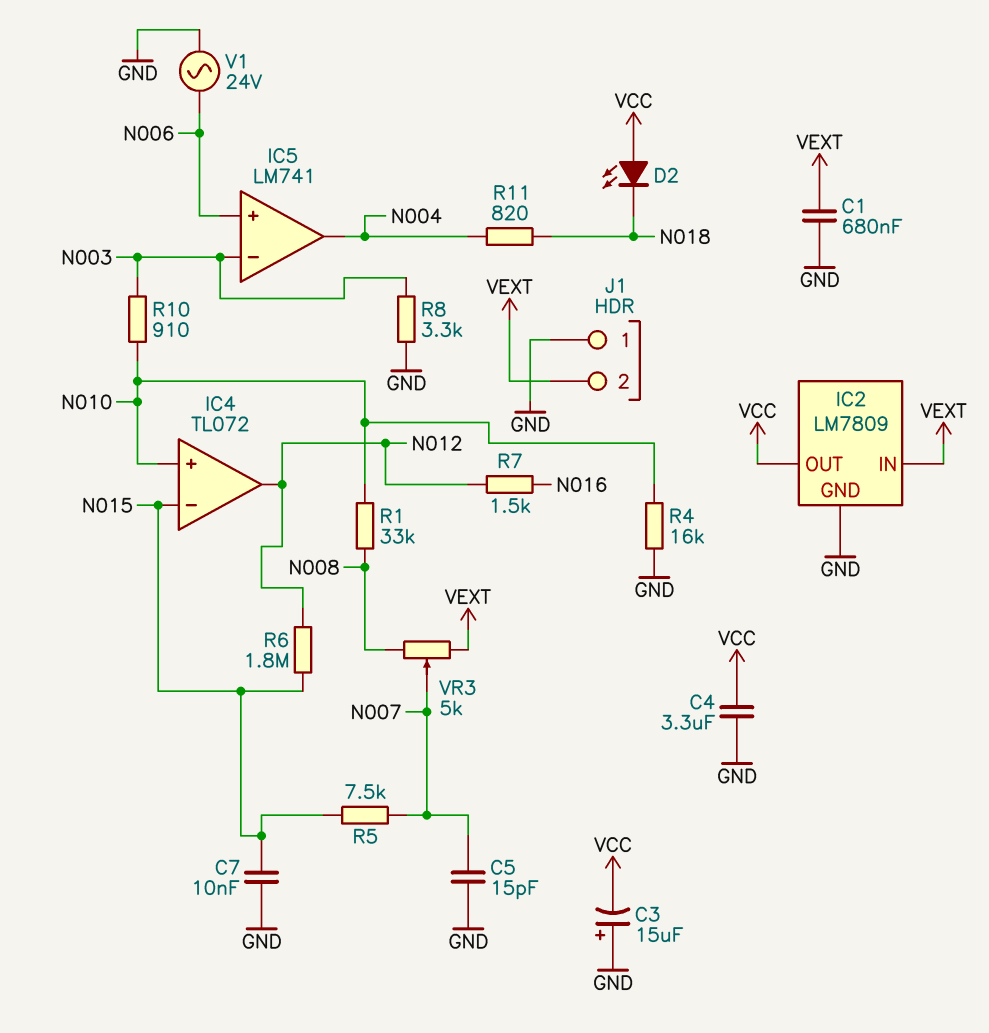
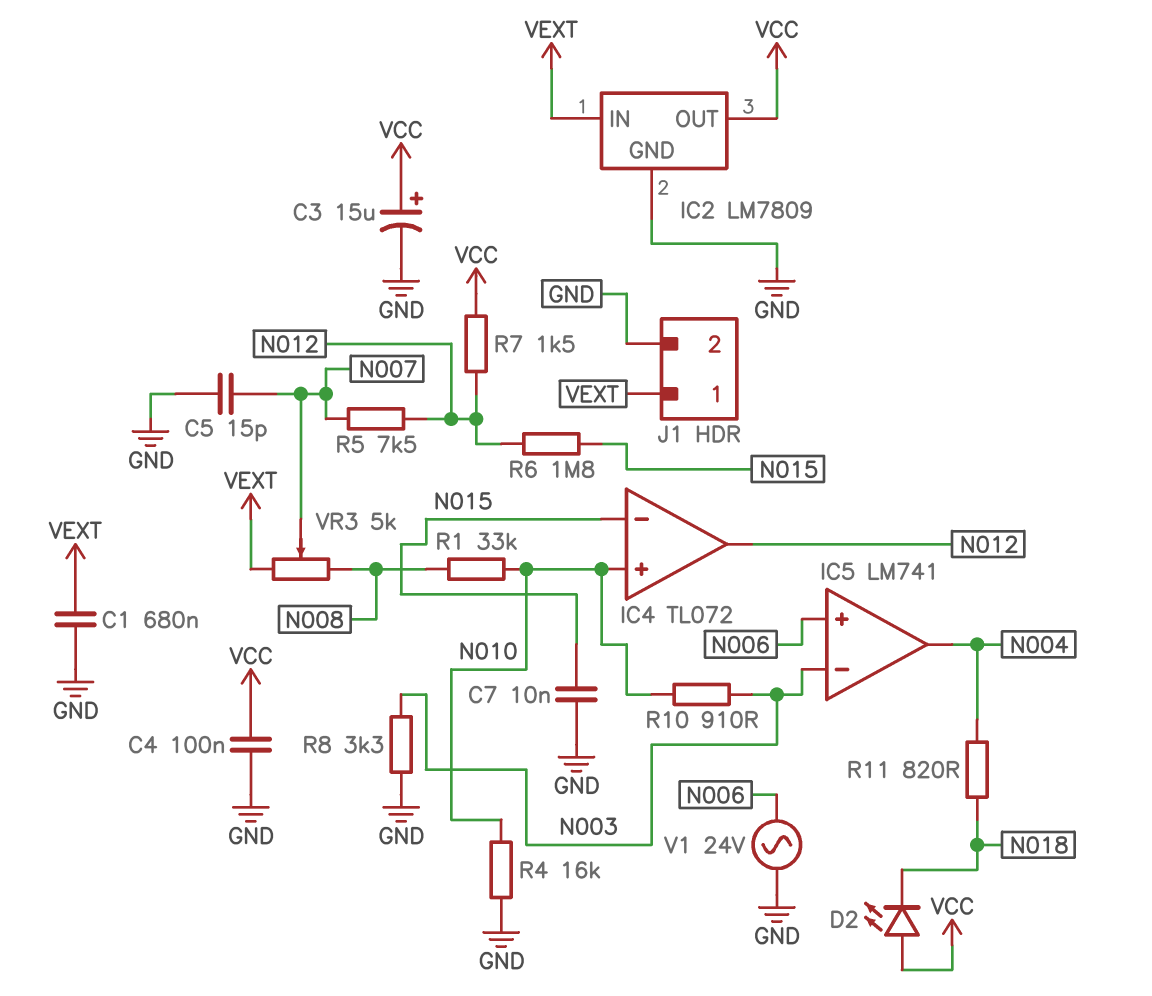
C3: 15uF (plus GND, minus VCC) -> 15uF (plus VCC, minus GND)
C4: 3.3uF (GND, VCC) -> 100nF (GND, VCC)
J1 pin 1: GND -> VEXT
J1 pin 2: VEXT -> GND
R5: 7.5k (N007, N015) -> 7.5k (N007, N012)
R7: 1.5k (N012, N016) -> 1.5k (N012, VCC)

